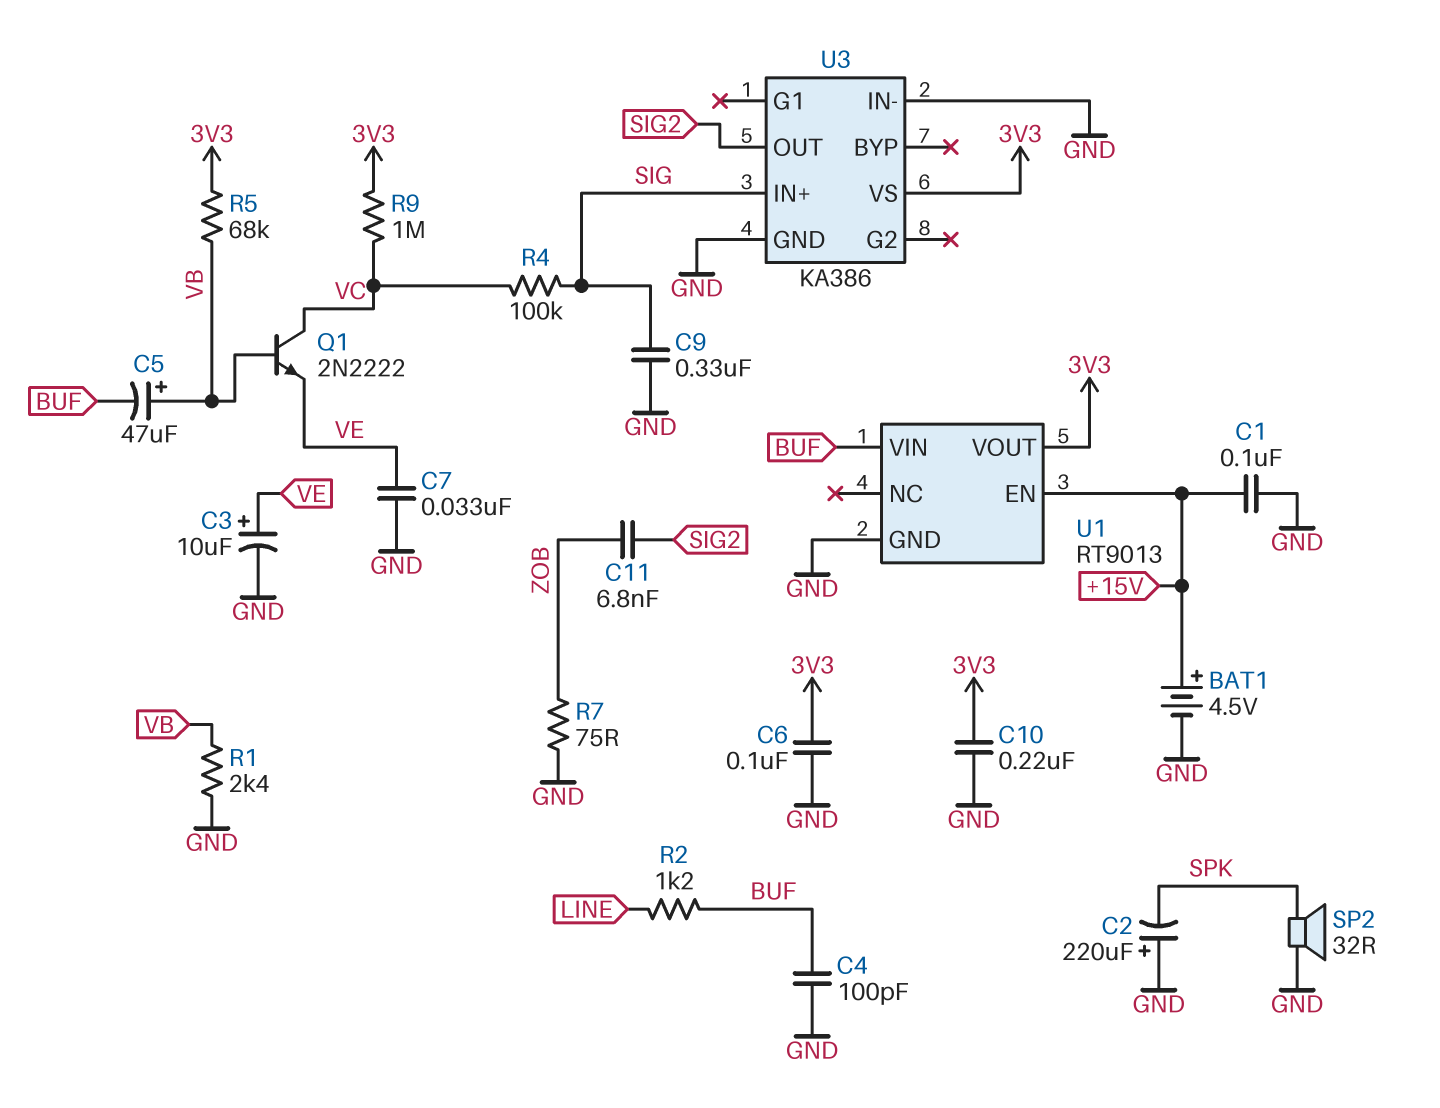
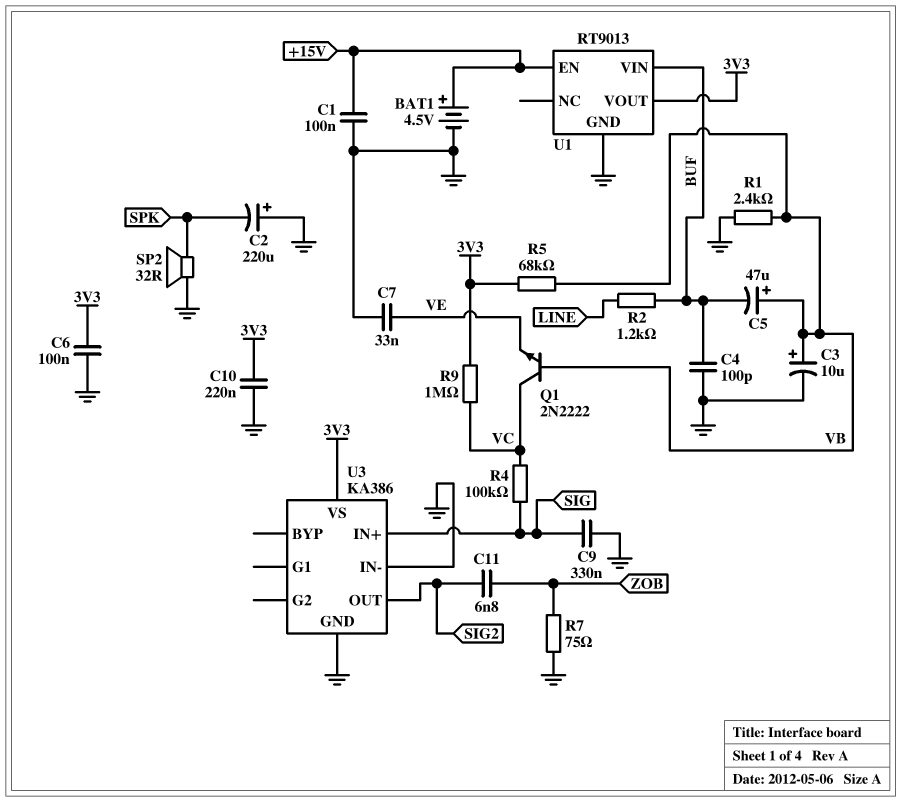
C3: 10uF (plus VE, minus GND) -> 10uF (plus VB, minus GND)

